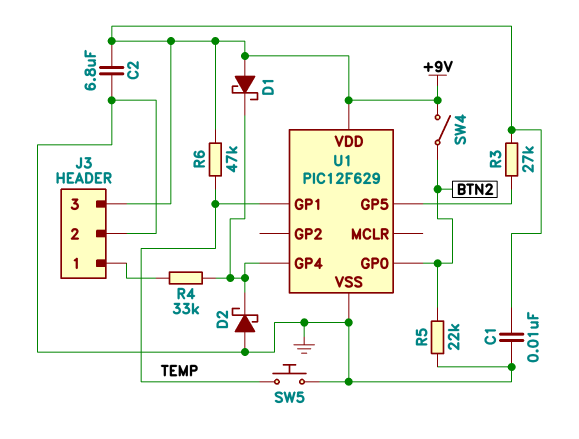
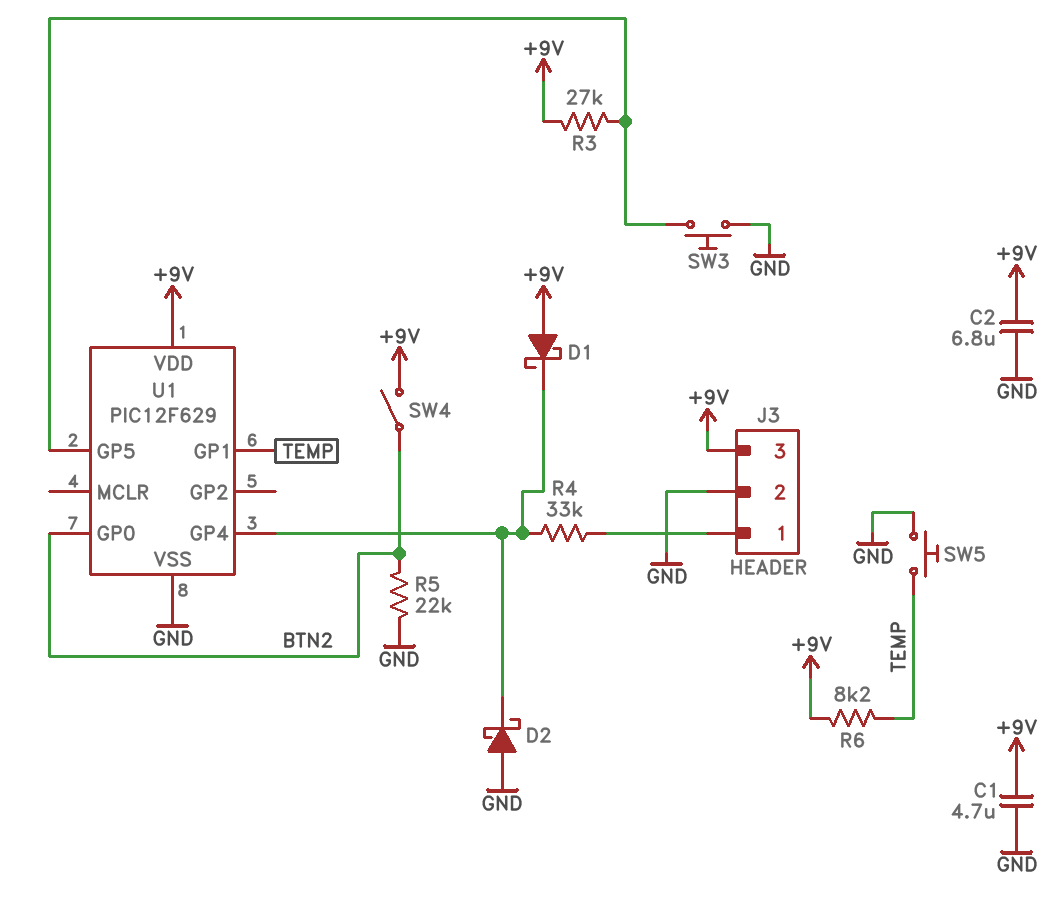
C1: 10nF (+9V, GND) -> 4.7uF (+9V, GND)
R6: 47k (+9V, TEMP) -> 8.2k (+9V, TEMP)
SW3: none -> button (GND, U1/GP5)

